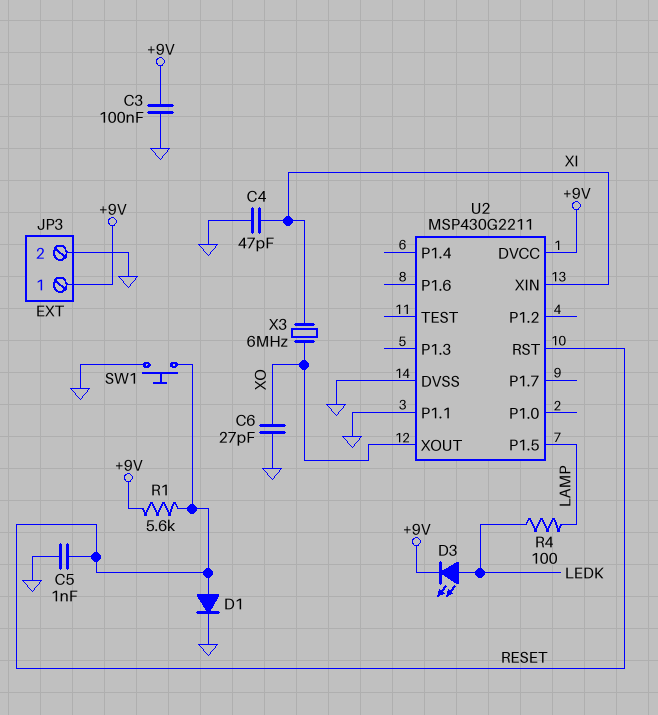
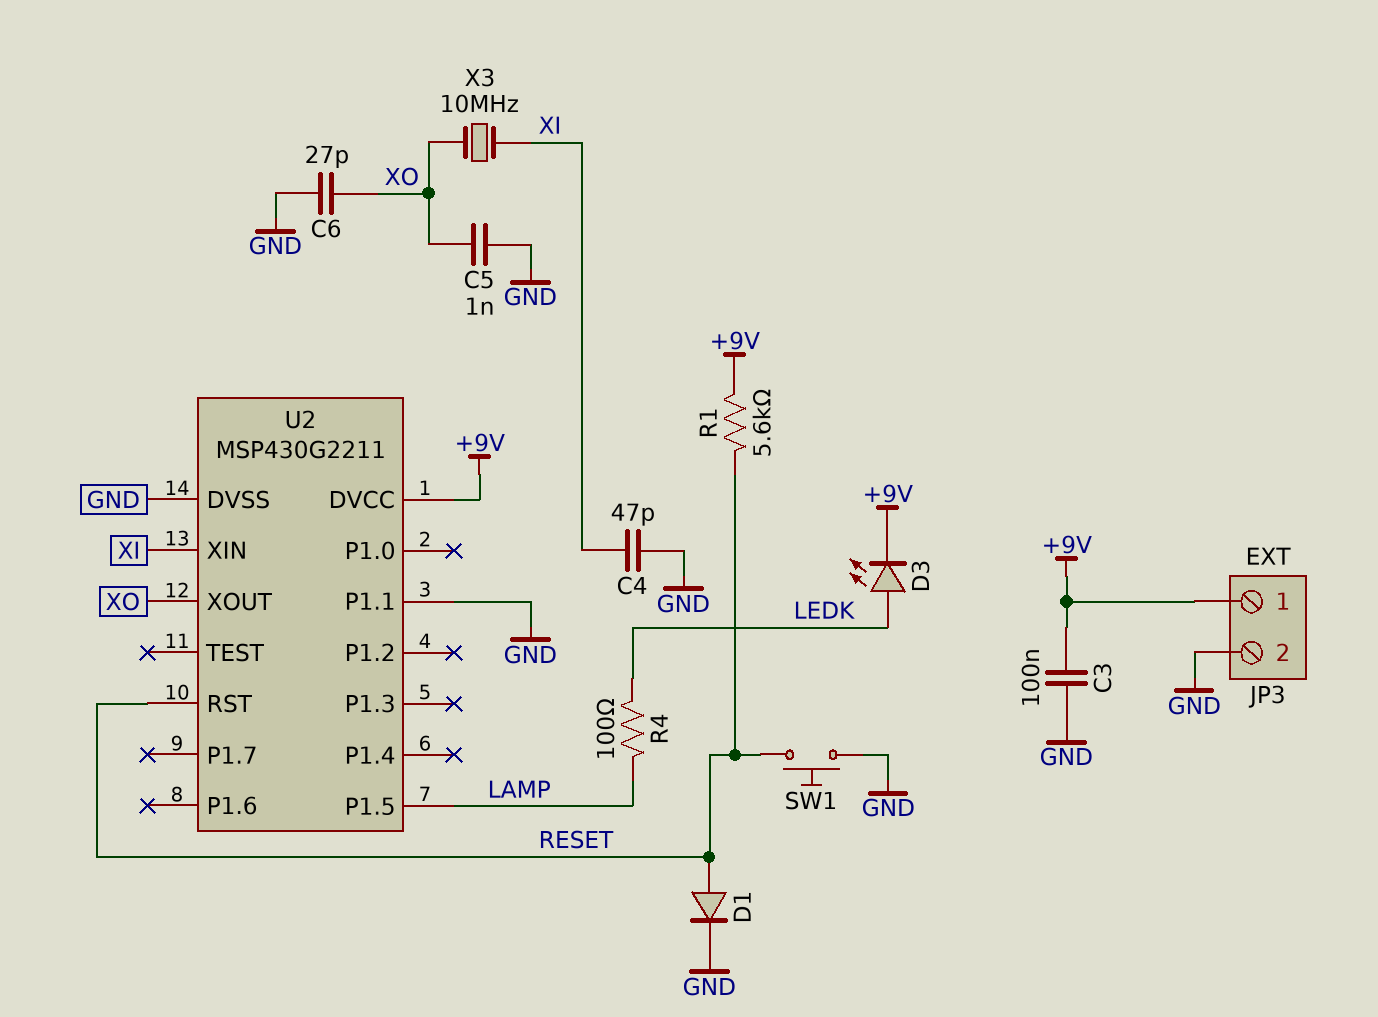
C5: 1nF (GND, RESET) -> 1nF (GND, XO)
X3: 6MHz (XI, XO) -> 10MHz (XI, XO)

